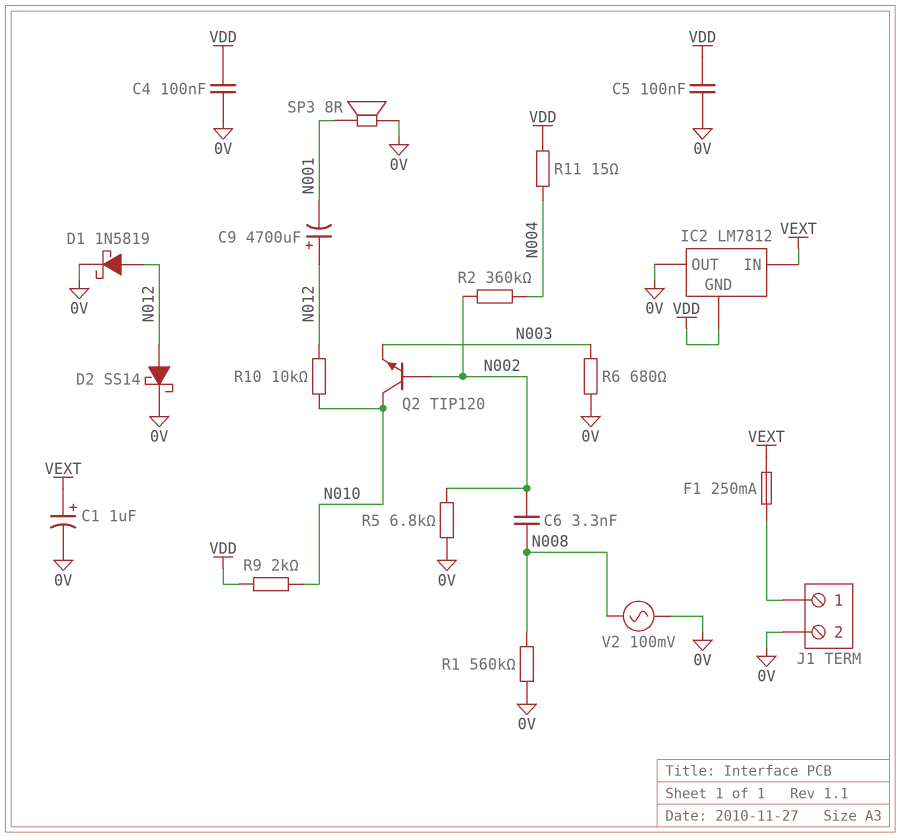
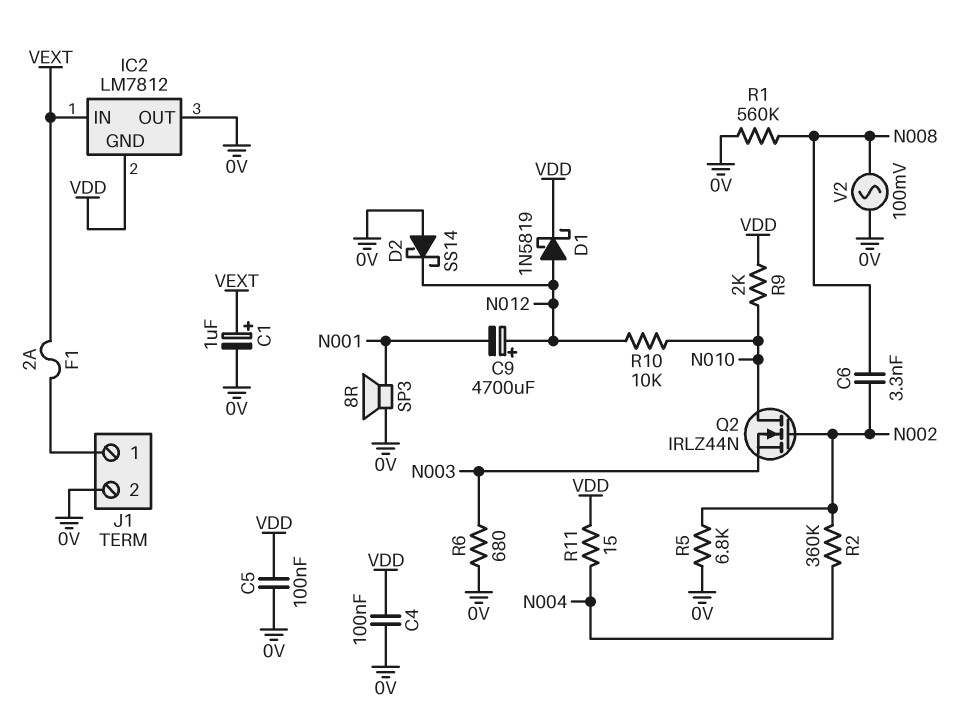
D1: schottky 1N5819 (A N012, K 0V) -> schottky 1N5819 (A N012, K VDD)
D2: schottky SS14 (A N012, K 0V) -> schottky SS14 (A 0V, K N012)
F1: 250mA (J1/1, VEXT) -> 2A (J1/1, VEXT)
Q2: NPN TIP120 (B N002, C N010, E N003) -> NMOS IRLZ44N (G N002, D N010, S N003)

